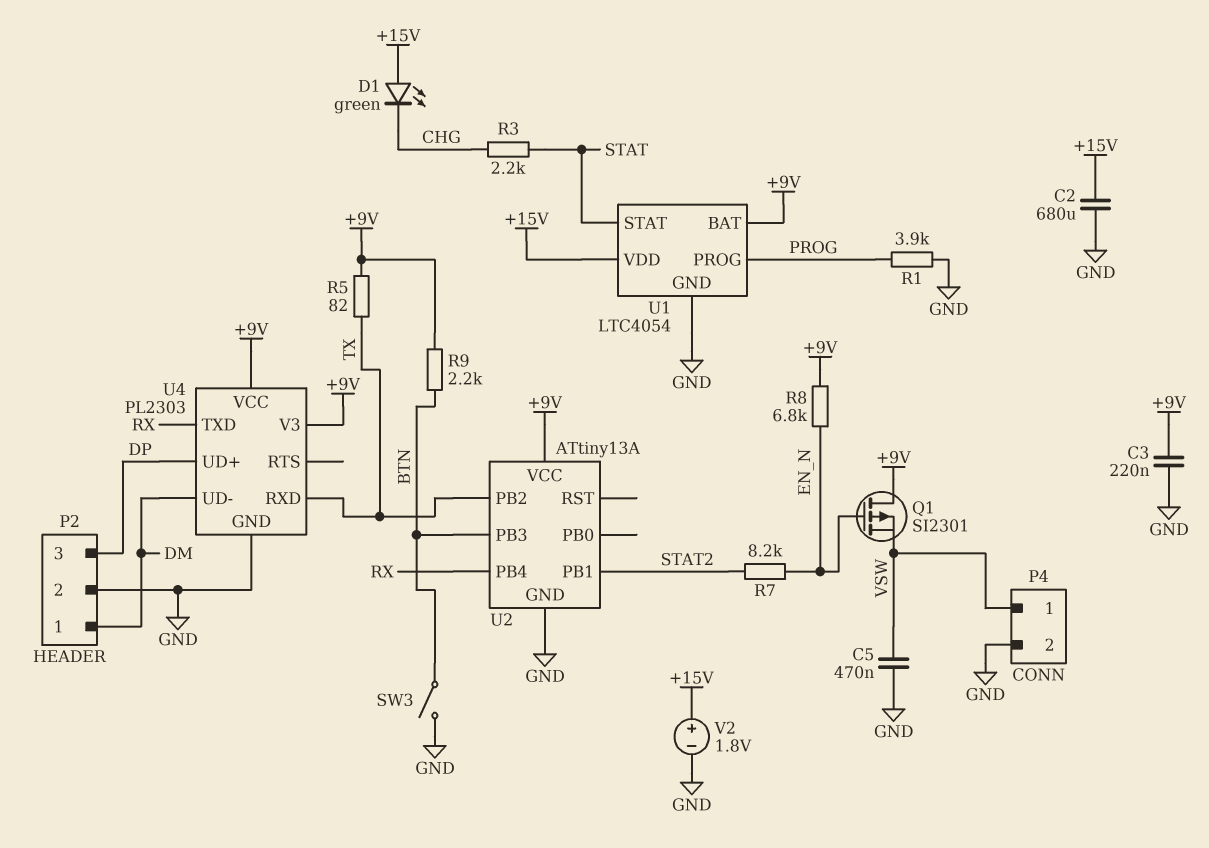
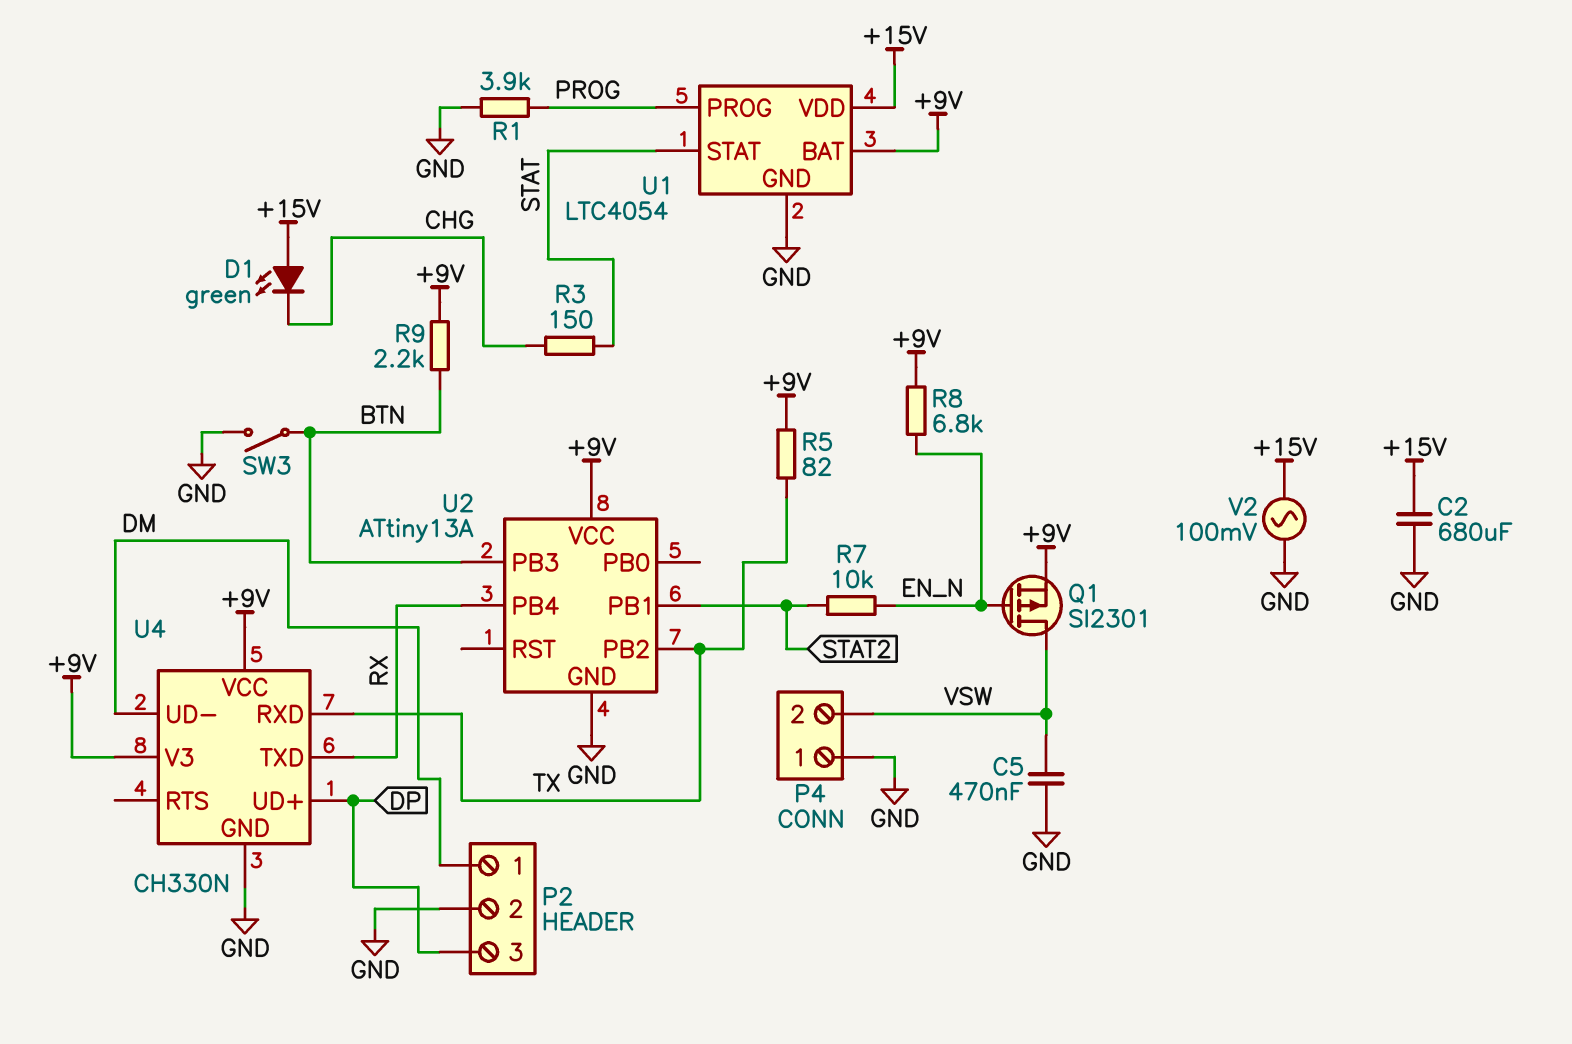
C3: 220nF (+9V, GND) -> none
P4 pin 1: VSW -> GND
P4 pin 2: GND -> VSW
Q1: PMOS SI2301 (G EN_N, D +9V, S VSW) -> PMOS SI2301 (G EN_N, D VSW, S +9V)
R3: 2.2k (CHG, STAT) -> 150 (CHG, STAT)
R7: 8.2k (EN_N, STAT2) -> 10k (EN_N, STAT2)
U4: PL2303 -> CH330N
V2: 1.8V (plus +15V, minus GND) -> AC 100mV (+15V, GND)

